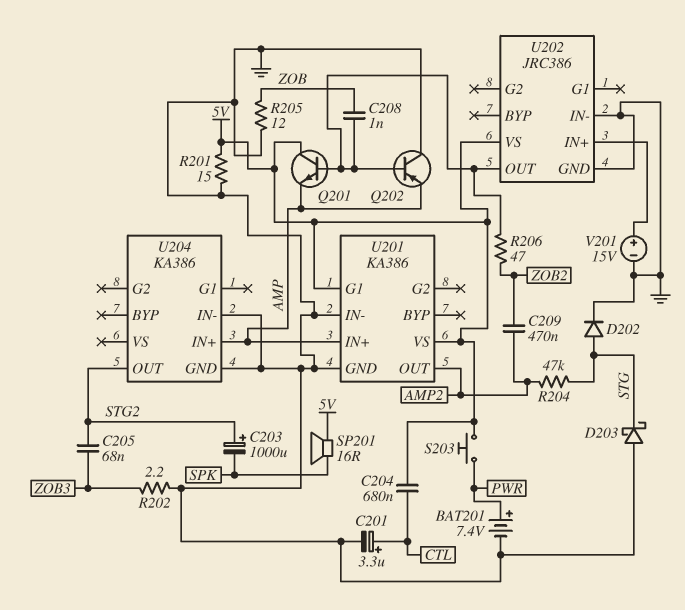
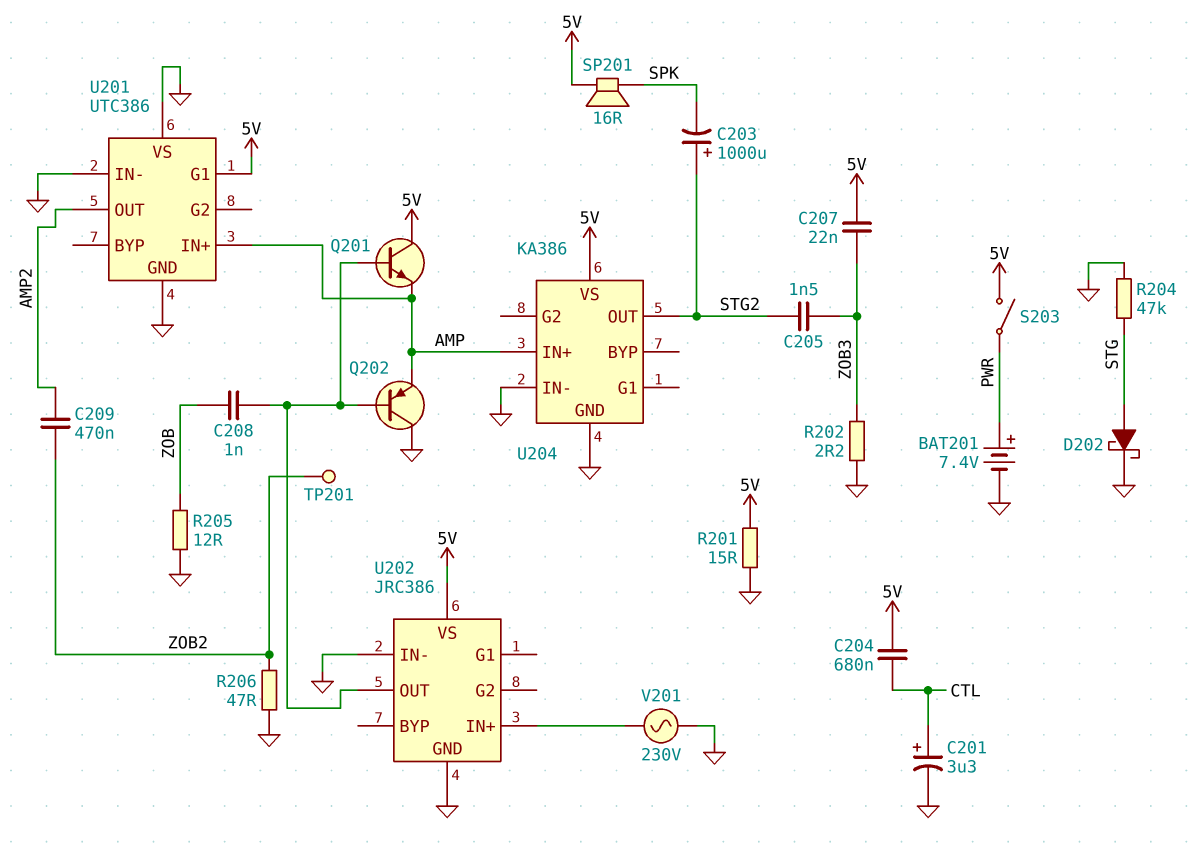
C205: 68nF (STG2, ZOB3) -> 1.5nF (STG2, ZOB3)
C207: none -> 22nF (5V, ZOB3)
D202: diode (A STG, K GND) -> schottky (A STG, K GND)
D203: schottky (A GND, K STG) -> none
R204: 47k (AMP2, STG) -> 47k (GND, STG)
R206: 47 (U202/OUT, ZOB2) -> 47 (GND, ZOB2)
S203: button (5V, PWR) -> switch (5V, PWR)
TP201: none -> test point (ZOB2)
U201: KA386 -> UTC386
U201 pin VS: 5V -> GND
U204 pin VS: none -> 5V
V201: 15V (plus U202/IN+, minus GND) -> AC 230V (GND, U202/IN+)

